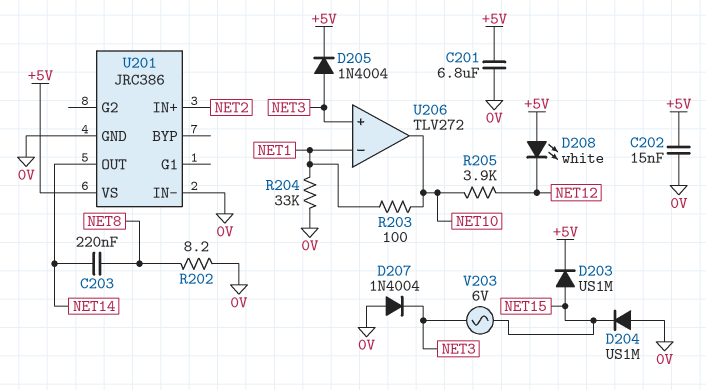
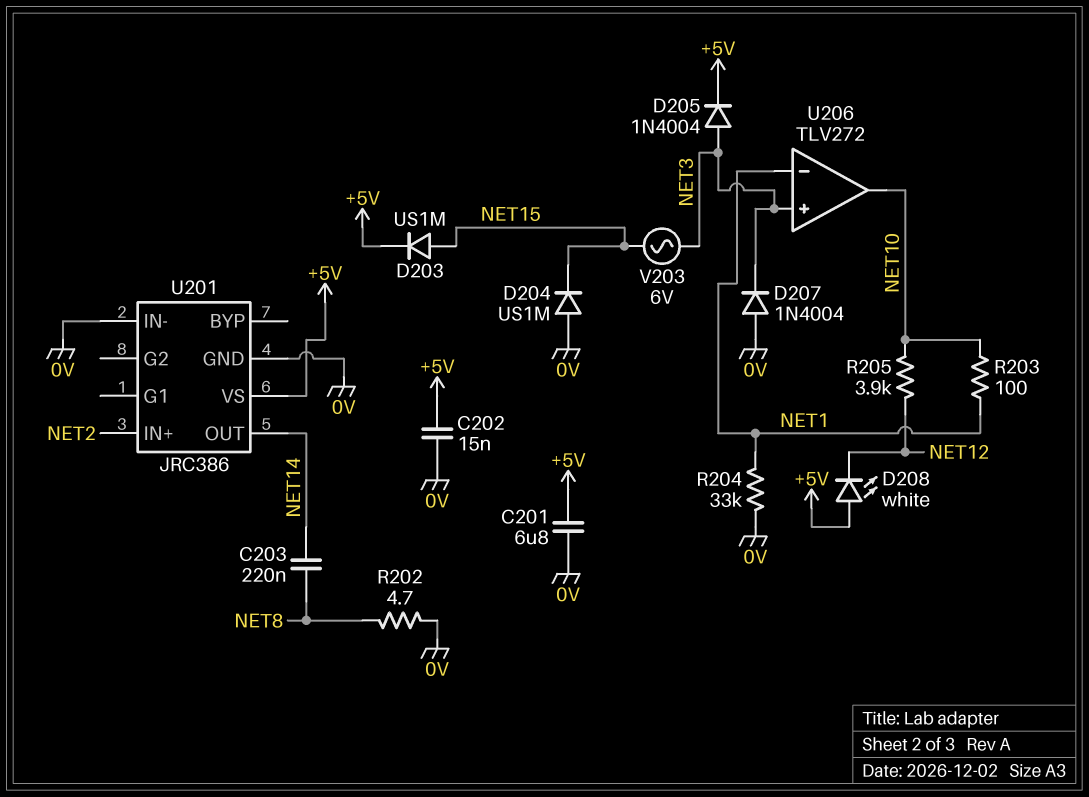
R202: 8.2 (0V, NET8) -> 4.7 (0V, NET8)

